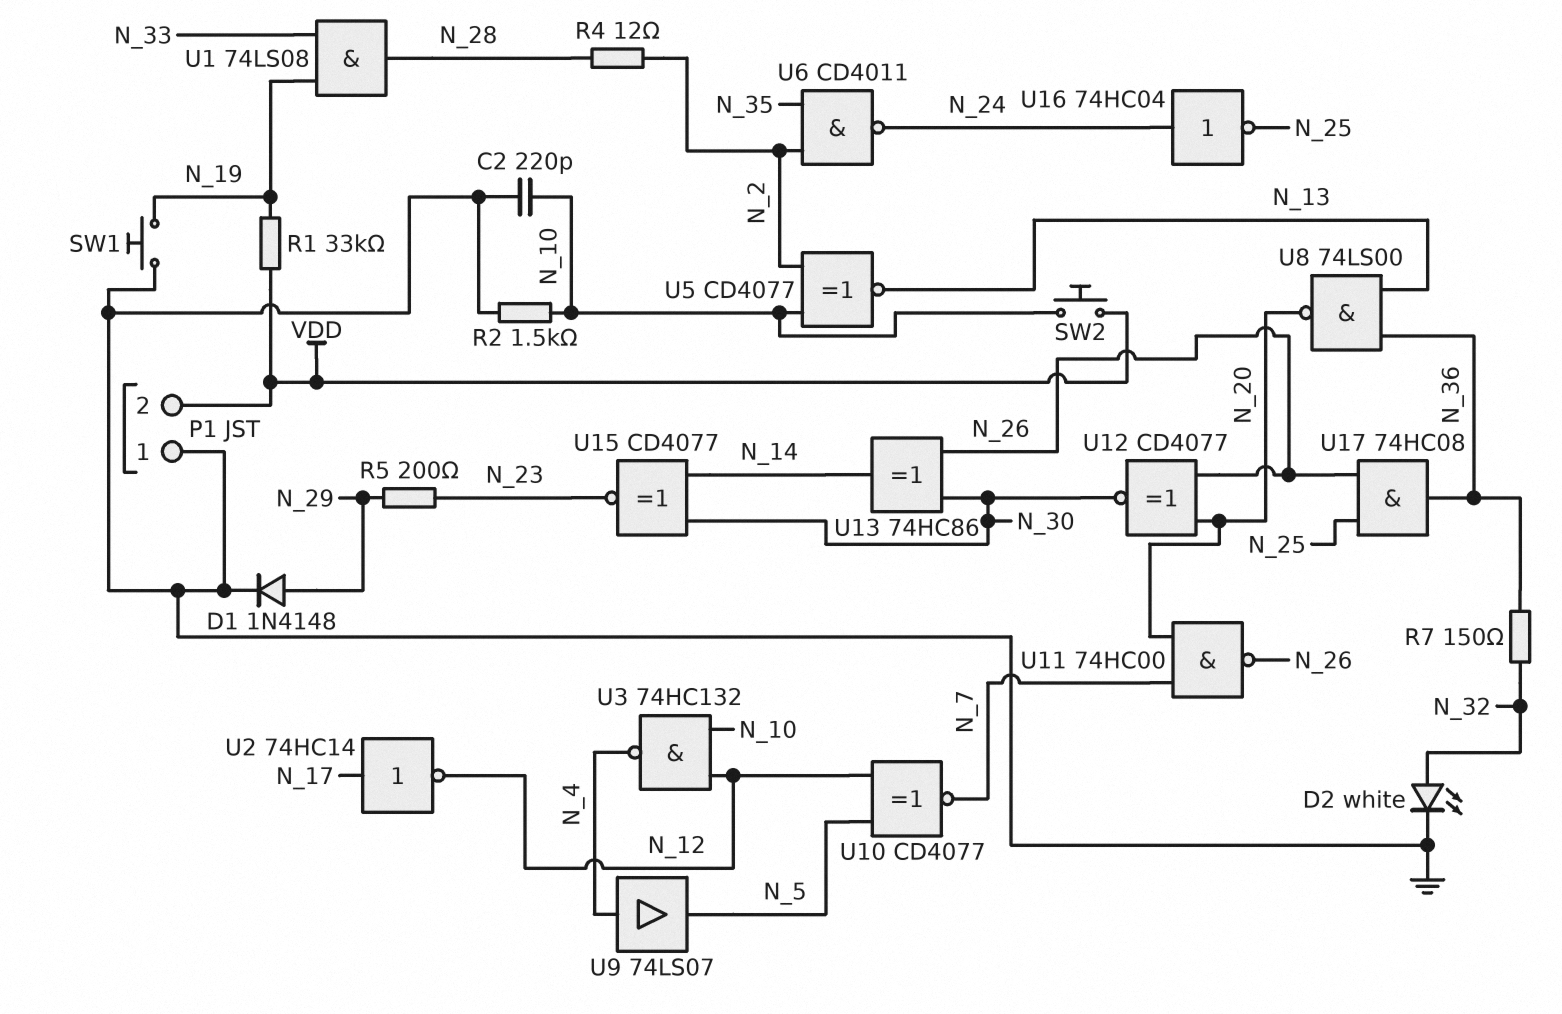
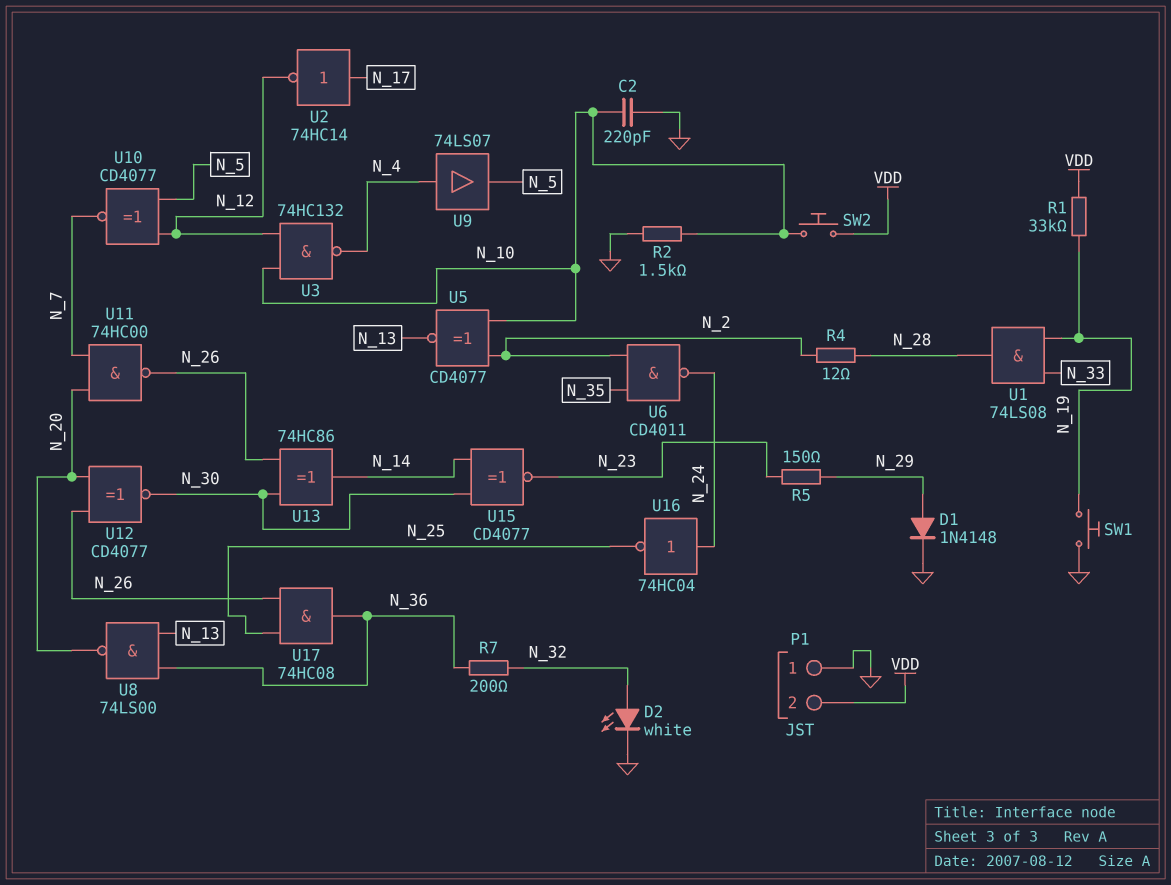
R5: 200 (N_23, N_29) -> 150 (N_23, N_29)
R7: 150 (N_32, N_36) -> 200 (N_32, N_36)

